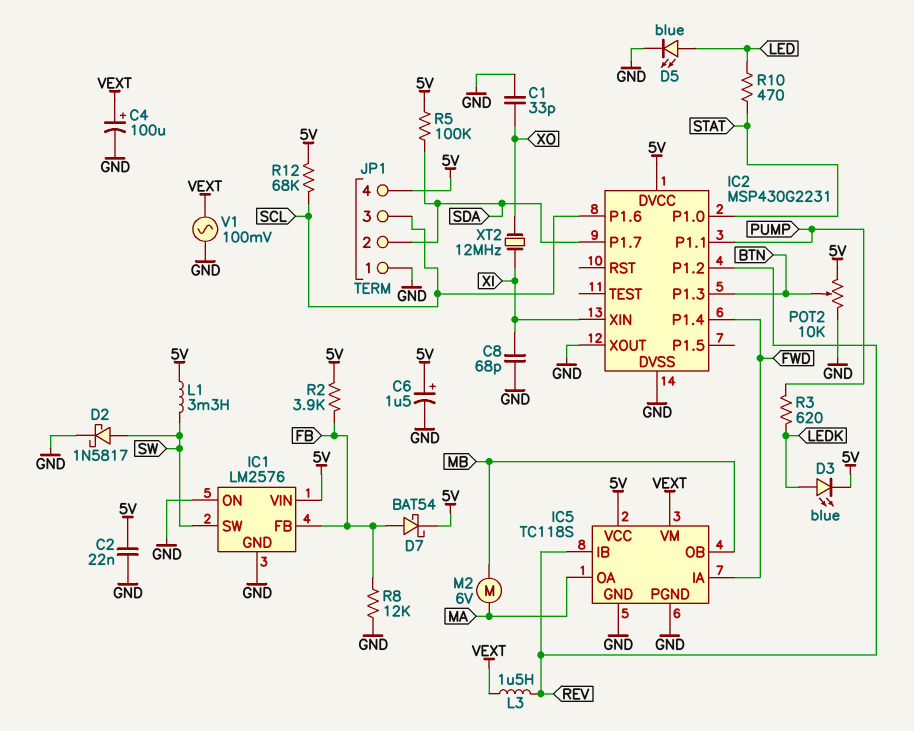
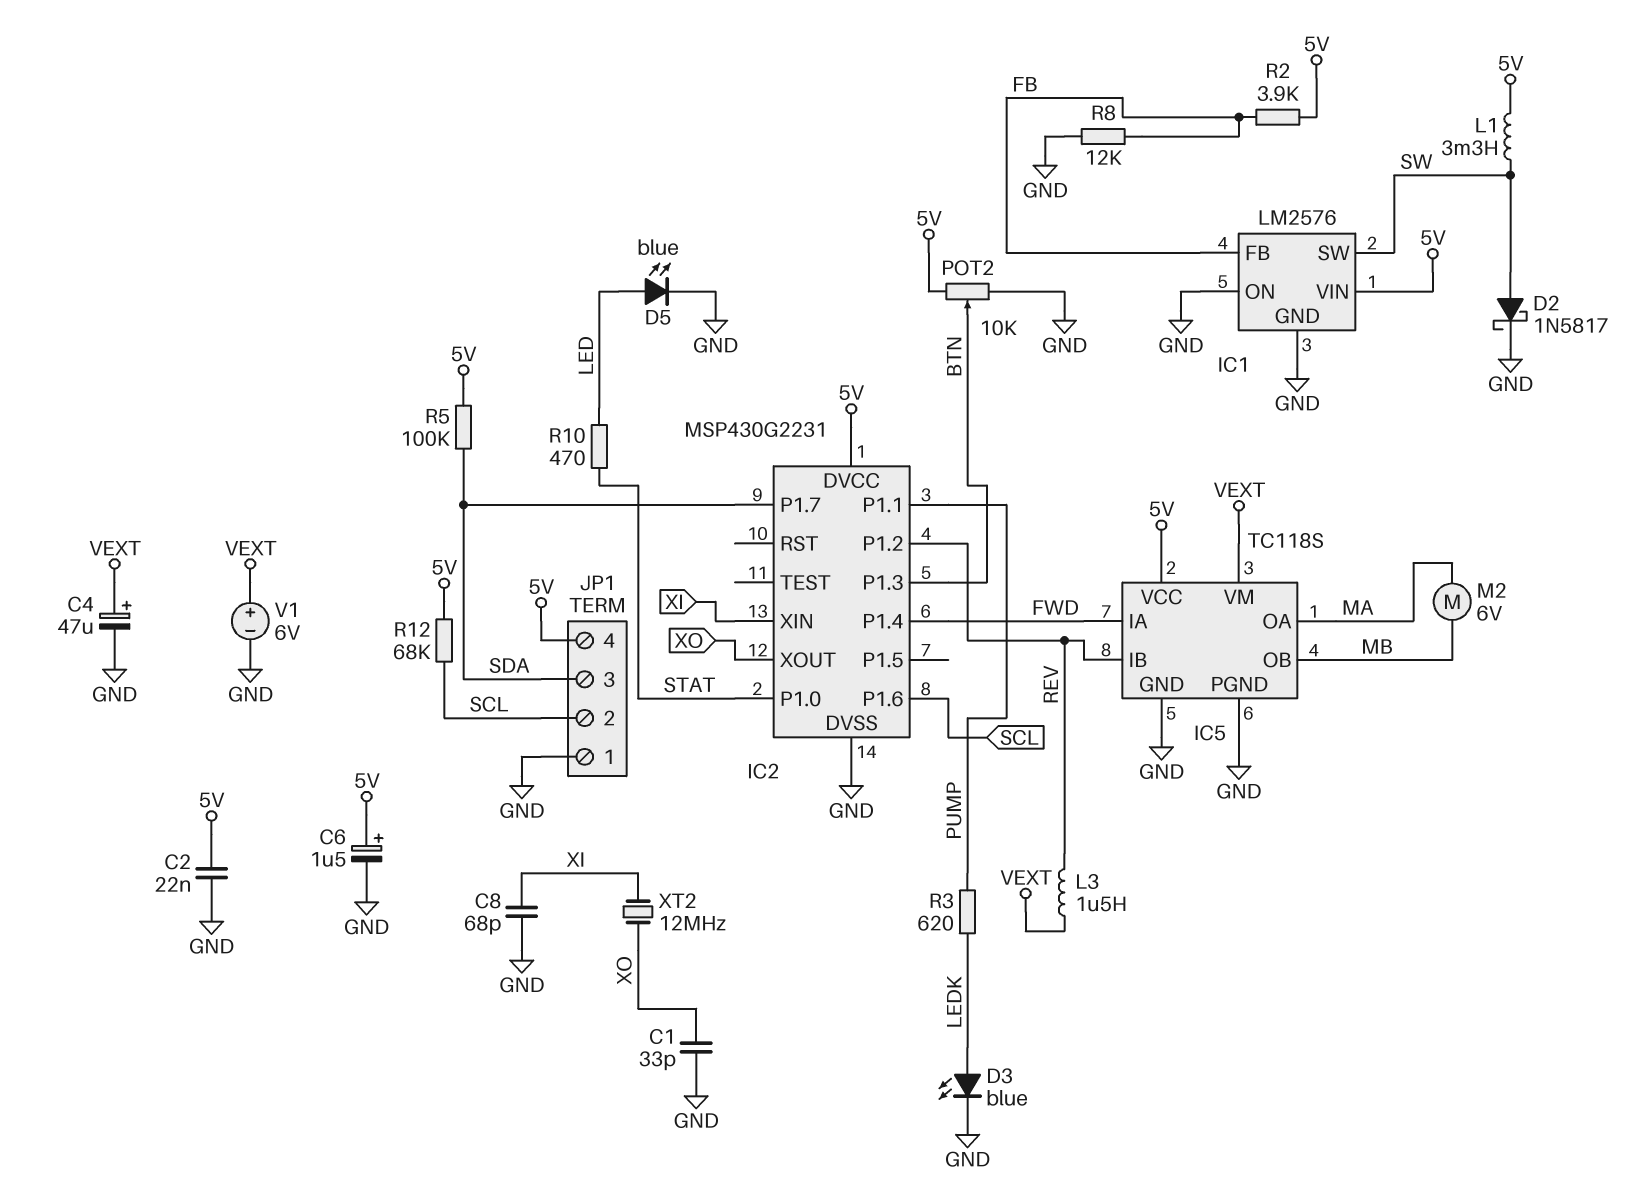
C4: 100uF (plus VEXT, minus GND) -> 47uF (plus VEXT, minus GND)
D3: LED blue (A LEDK, K 5V) -> LED blue (A LEDK, K GND)
D7: schottky BAT54 (A FB, K 5V) -> none
IC2 pin XOUT: GND -> XO
JP1 pin 2: SDA -> SCL
JP1 pin 3: SCL -> SDA
V1: AC 100mV (GND, VEXT) -> 6V (plus VEXT, minus GND)

